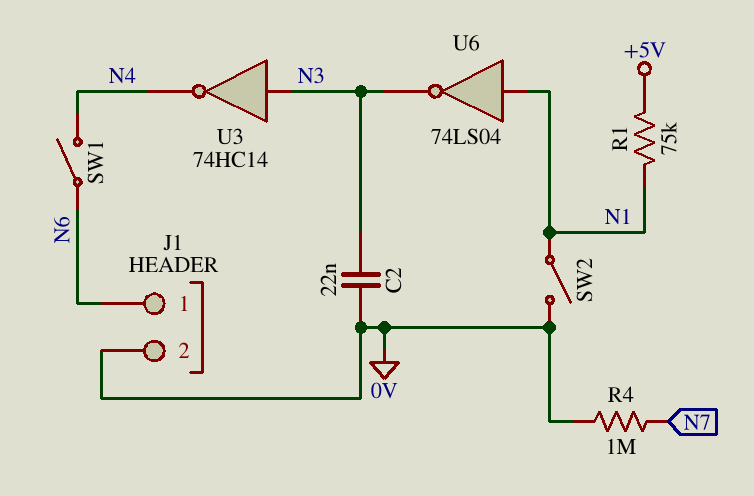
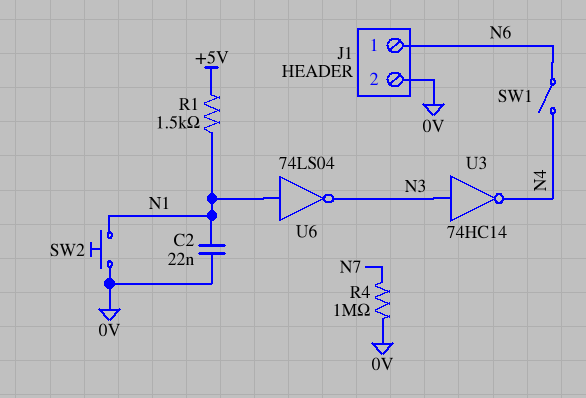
C2: 22nF (0V, N3) -> 22nF (0V, N1)
R1: 75k (+5V, N1) -> 1.5k (+5V, N1)
SW2: switch (0V, N1) -> button (0V, N1)

